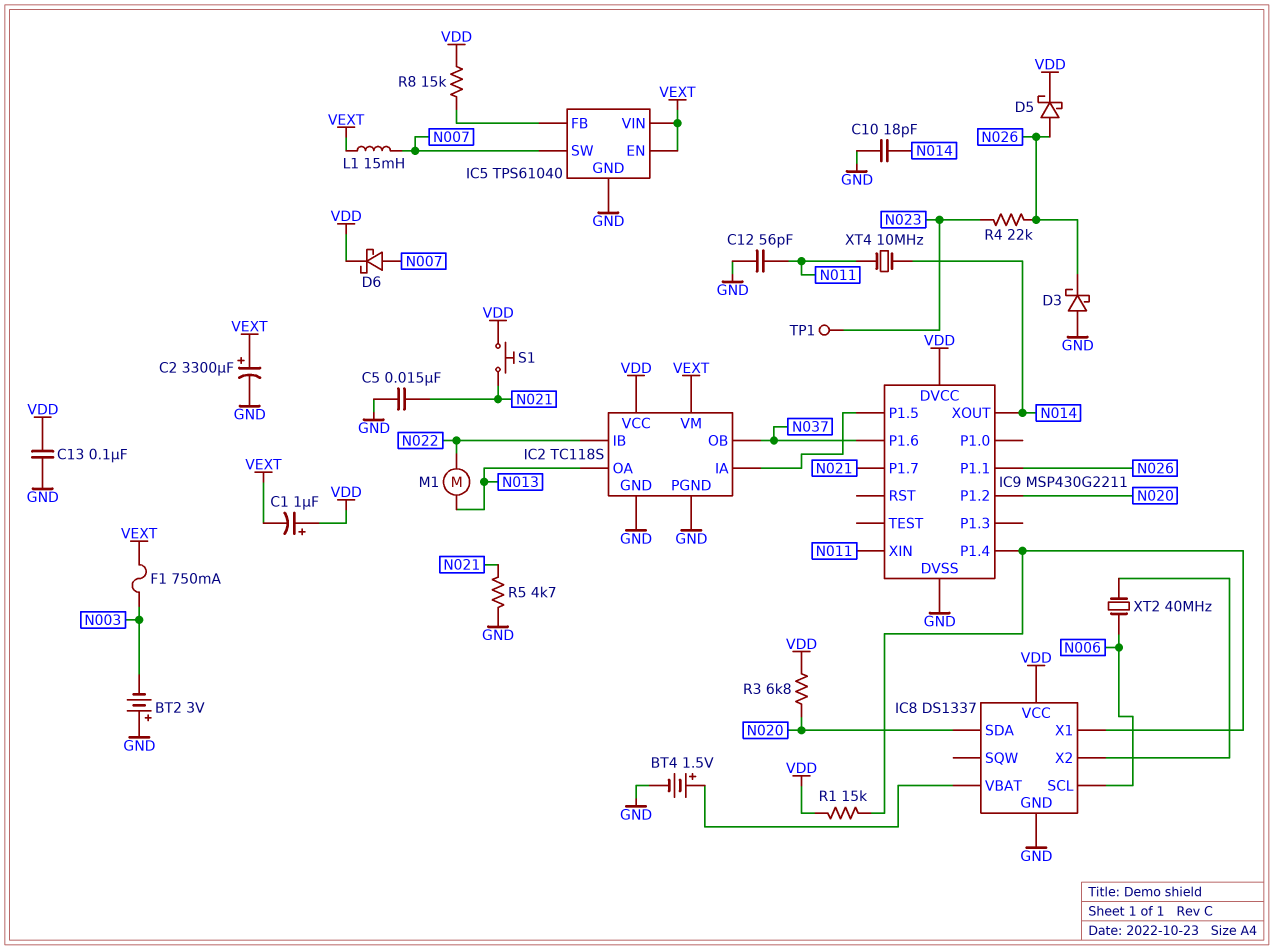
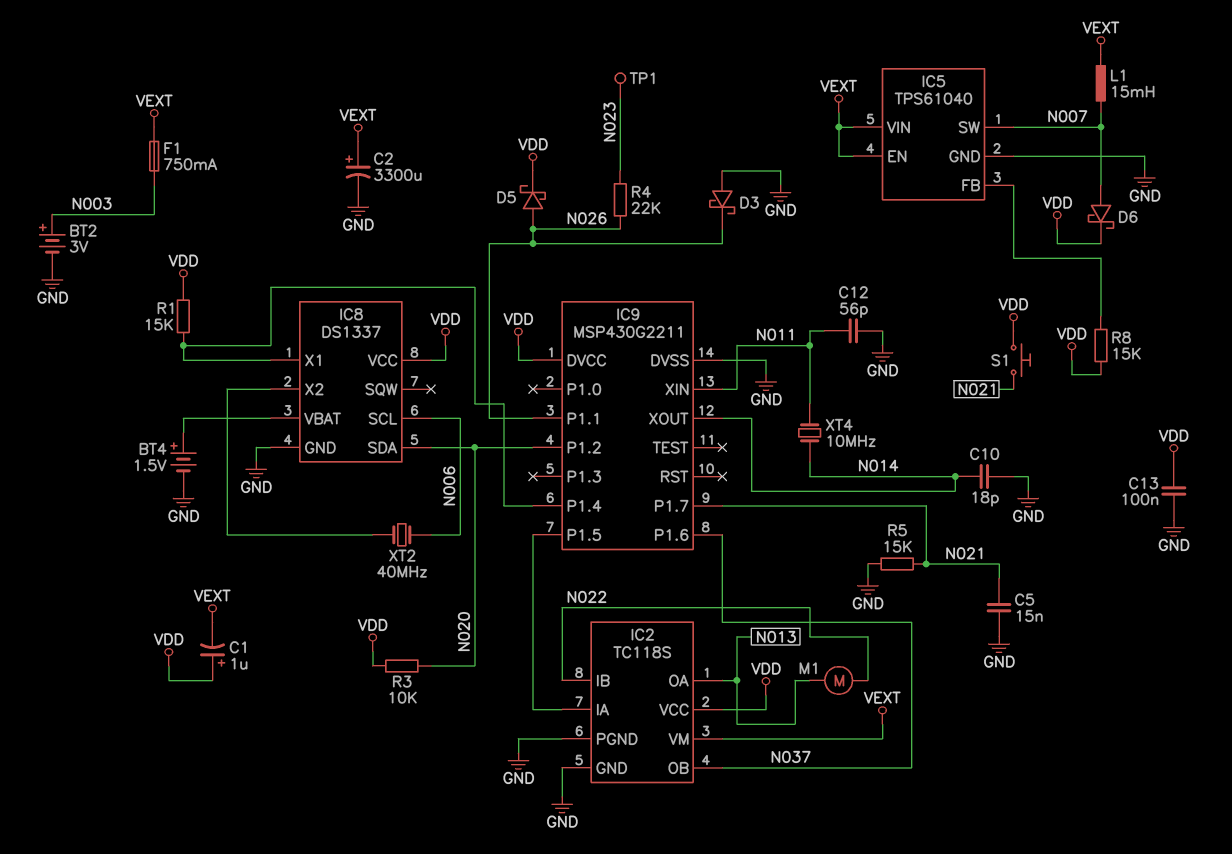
BT2: 3V (plus GND, minus N003) -> 3V (plus N003, minus GND)
R3: 6.8k (N020, VDD) -> 10k (N020, VDD)
R5: 4.7k (GND, N021) -> 15k (GND, N021)

